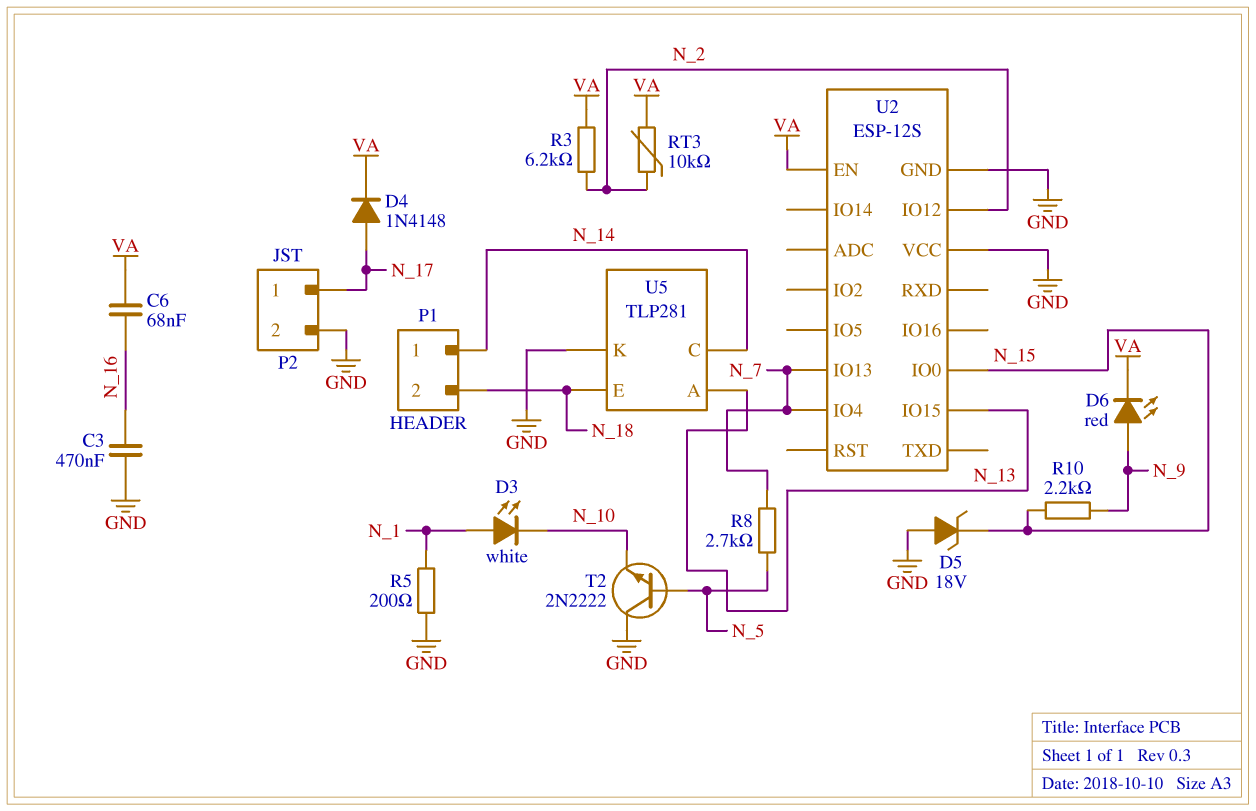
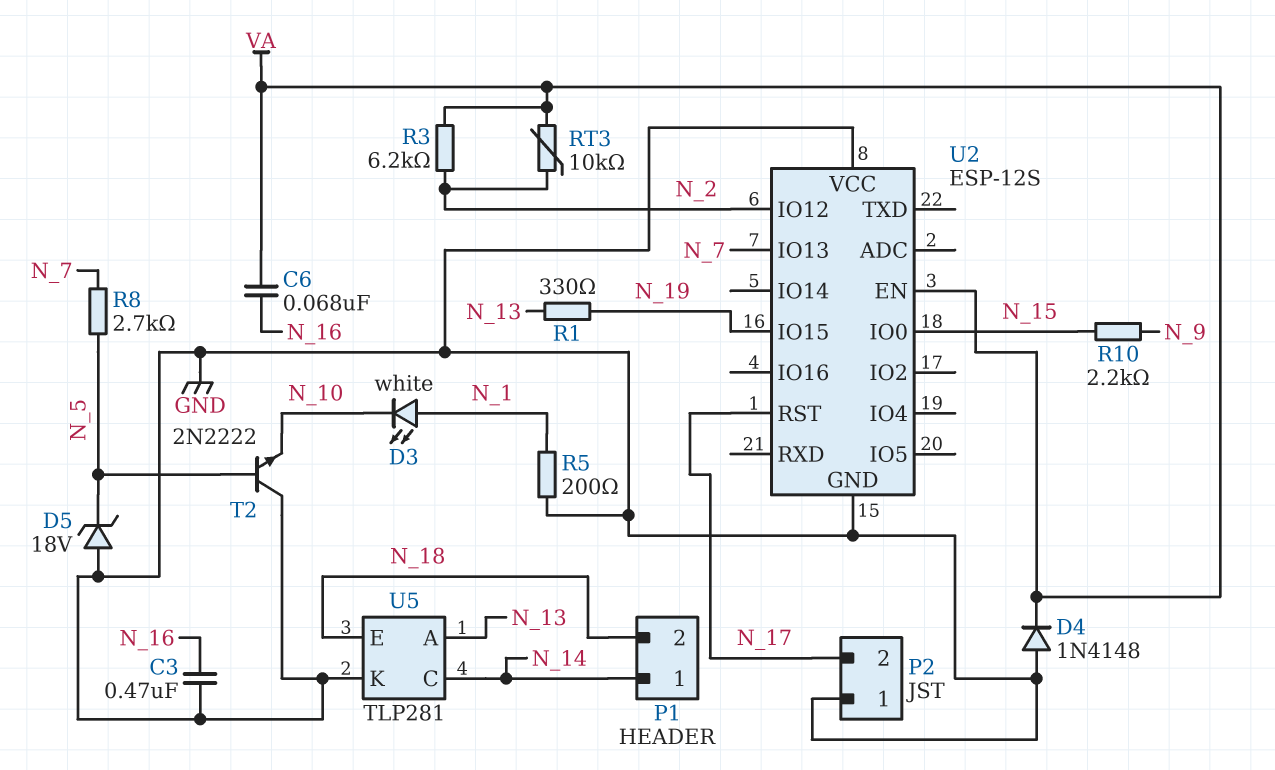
D4: diode 1N4148 (A N_17, K VA) -> diode 1N4148 (A GND, K VA)
D5: zener 18V (A GND, K N_15) -> zener 18V (A GND, K N_5)
D6: LED red (A N_9, K VA) -> none
P2 pin 1: N_17 -> GND
P2 pin 2: GND -> N_17
R1: none -> 330 (N_13, N_19)
U2 pin IO4: N_7 -> none
U2 pin IO15: N_13 -> N_19
U2 pin RST: none -> N_17

